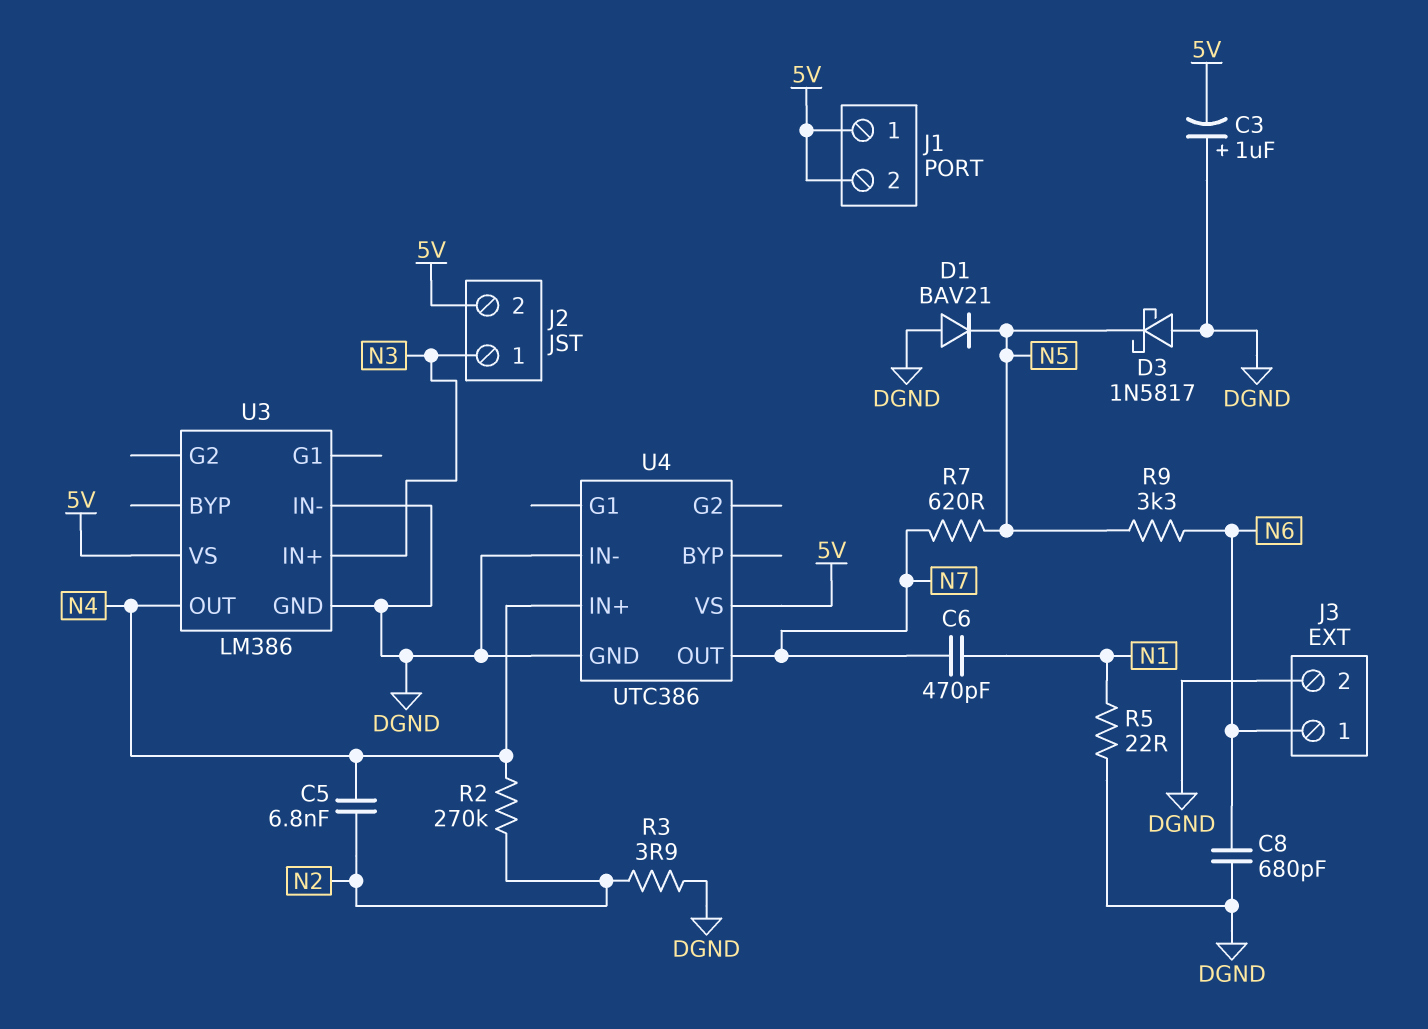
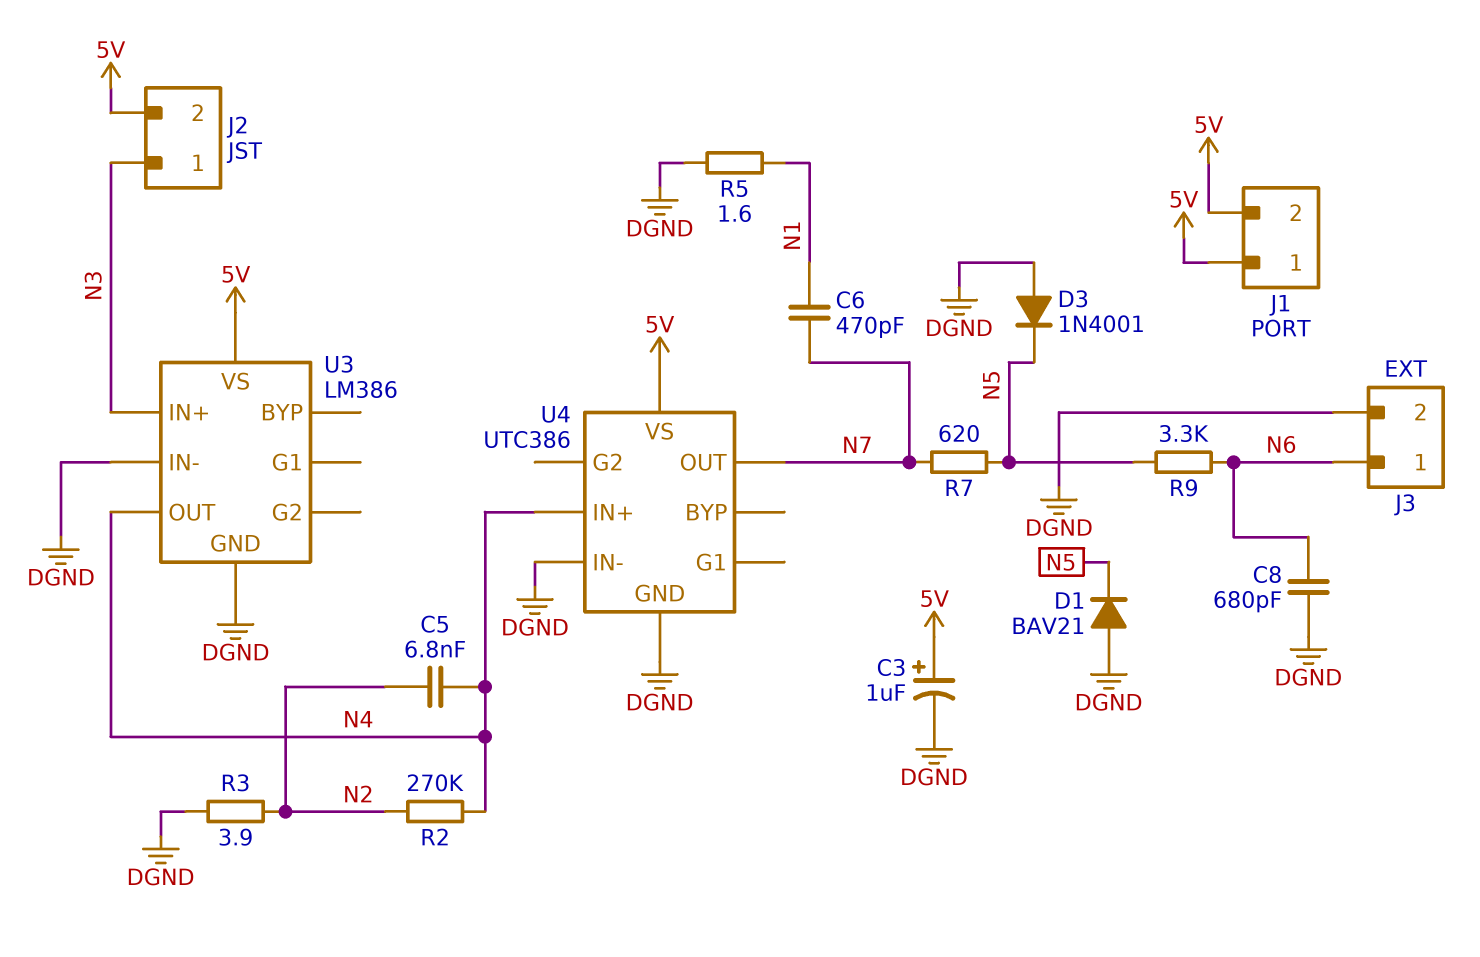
C3: 1uF (plus DGND, minus 5V) -> 1uF (plus 5V, minus DGND)
D3: schottky 1N5817 (A DGND, K N5) -> diode 1N4001 (A DGND, K N5)
R5: 22 (DGND, N1) -> 1.6 (DGND, N1)

